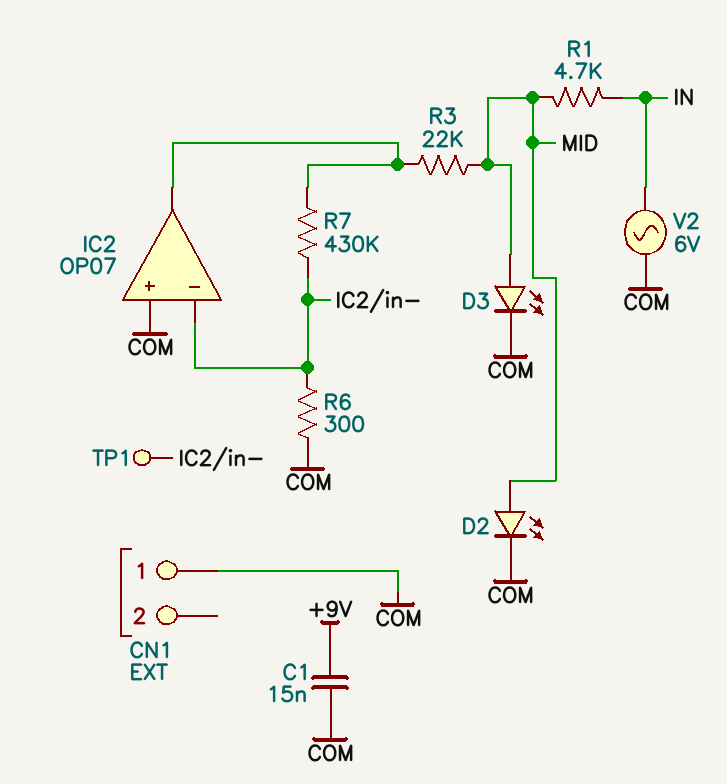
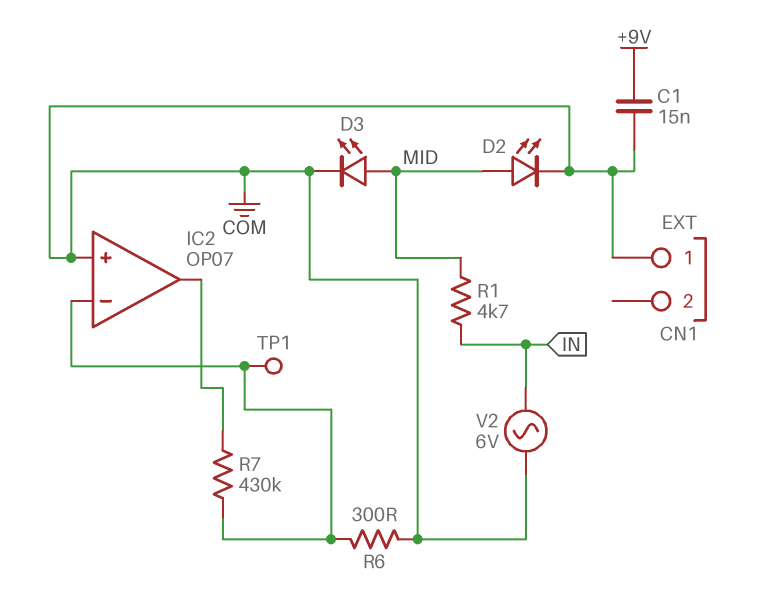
R3: 22k (IC2/out, MID) -> none

